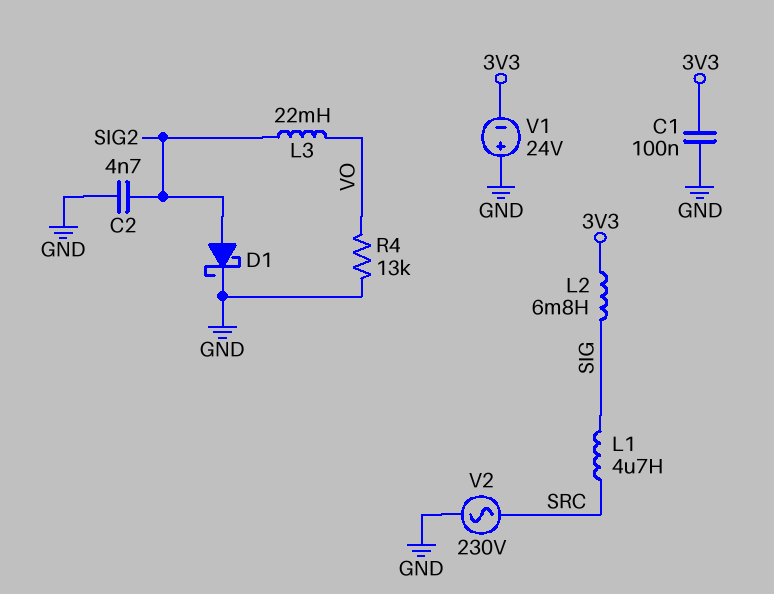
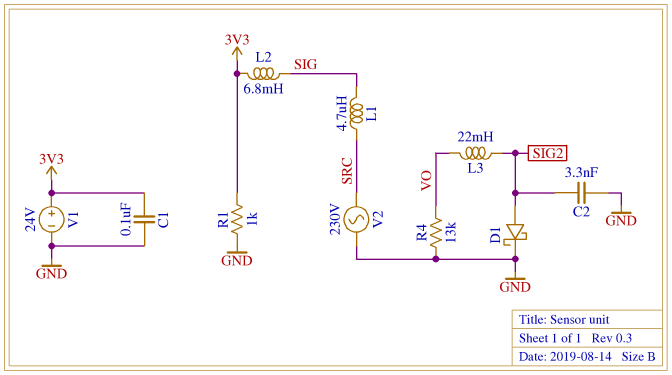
C2: 4.7nF (GND, SIG2) -> 3.3nF (GND, SIG2)
R1: none -> 1k (3V3, GND)
V1: 24V (plus GND, minus 3V3) -> 24V (plus 3V3, minus GND)

